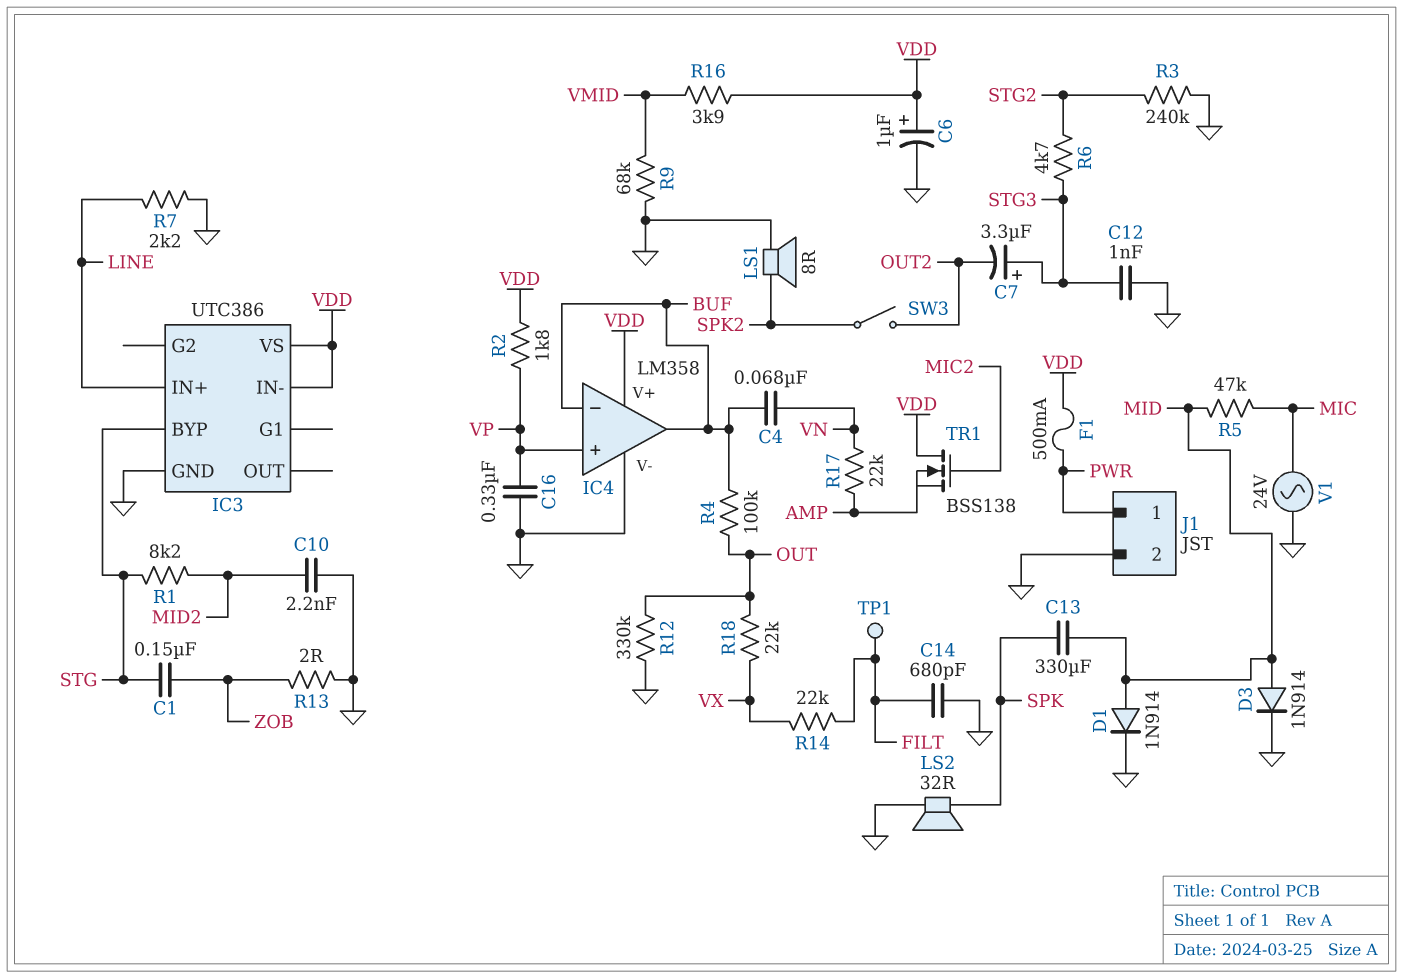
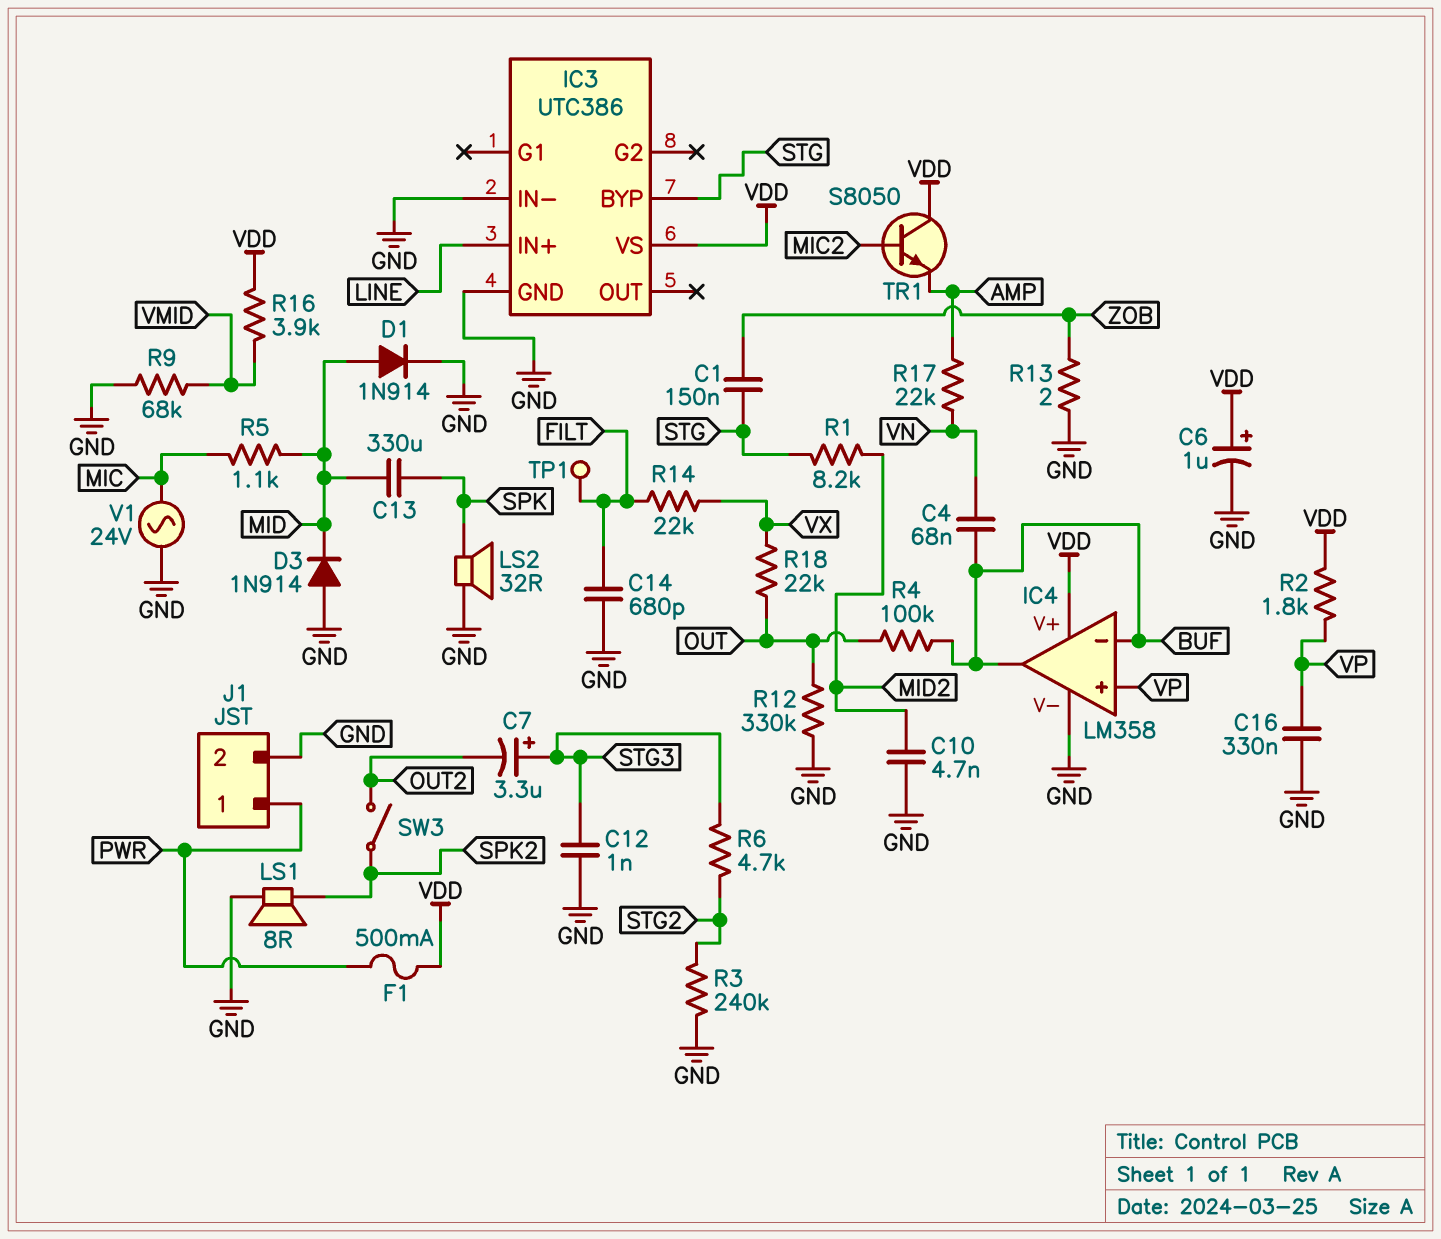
C10: 2.2nF (GND, MID2) -> 4.7nF (GND, MID2)
D3: diode 1N914 (A MID, K GND) -> diode 1N914 (A GND, K MID)
IC3 pin IN-: VDD -> GND
R5: 47k (MIC, MID) -> 1.1k (MIC, MID)
R7: 2.2k (GND, LINE) -> none
TR1: NMOS BSS138 (G MIC2, D VDD, S AMP) -> NPN S8050 (B MIC2, C VDD, E AMP)

